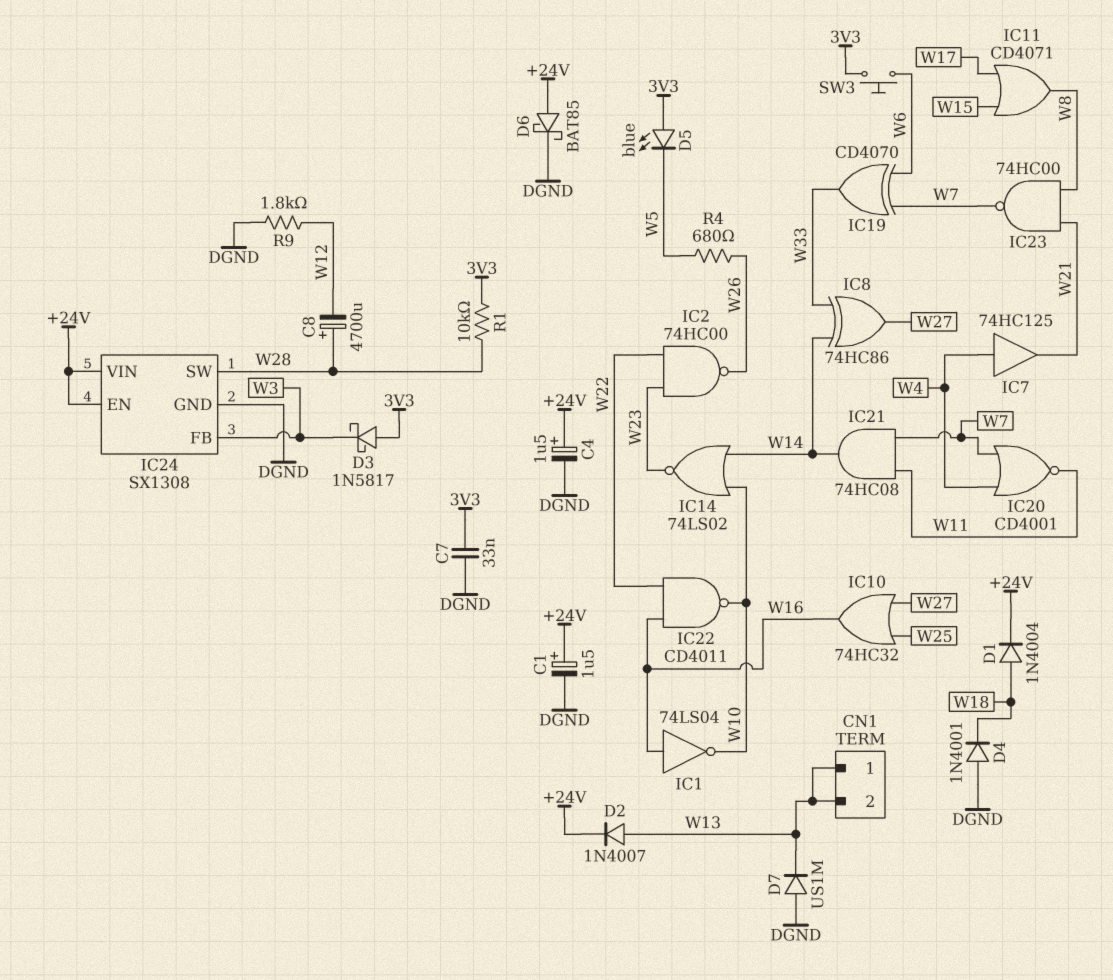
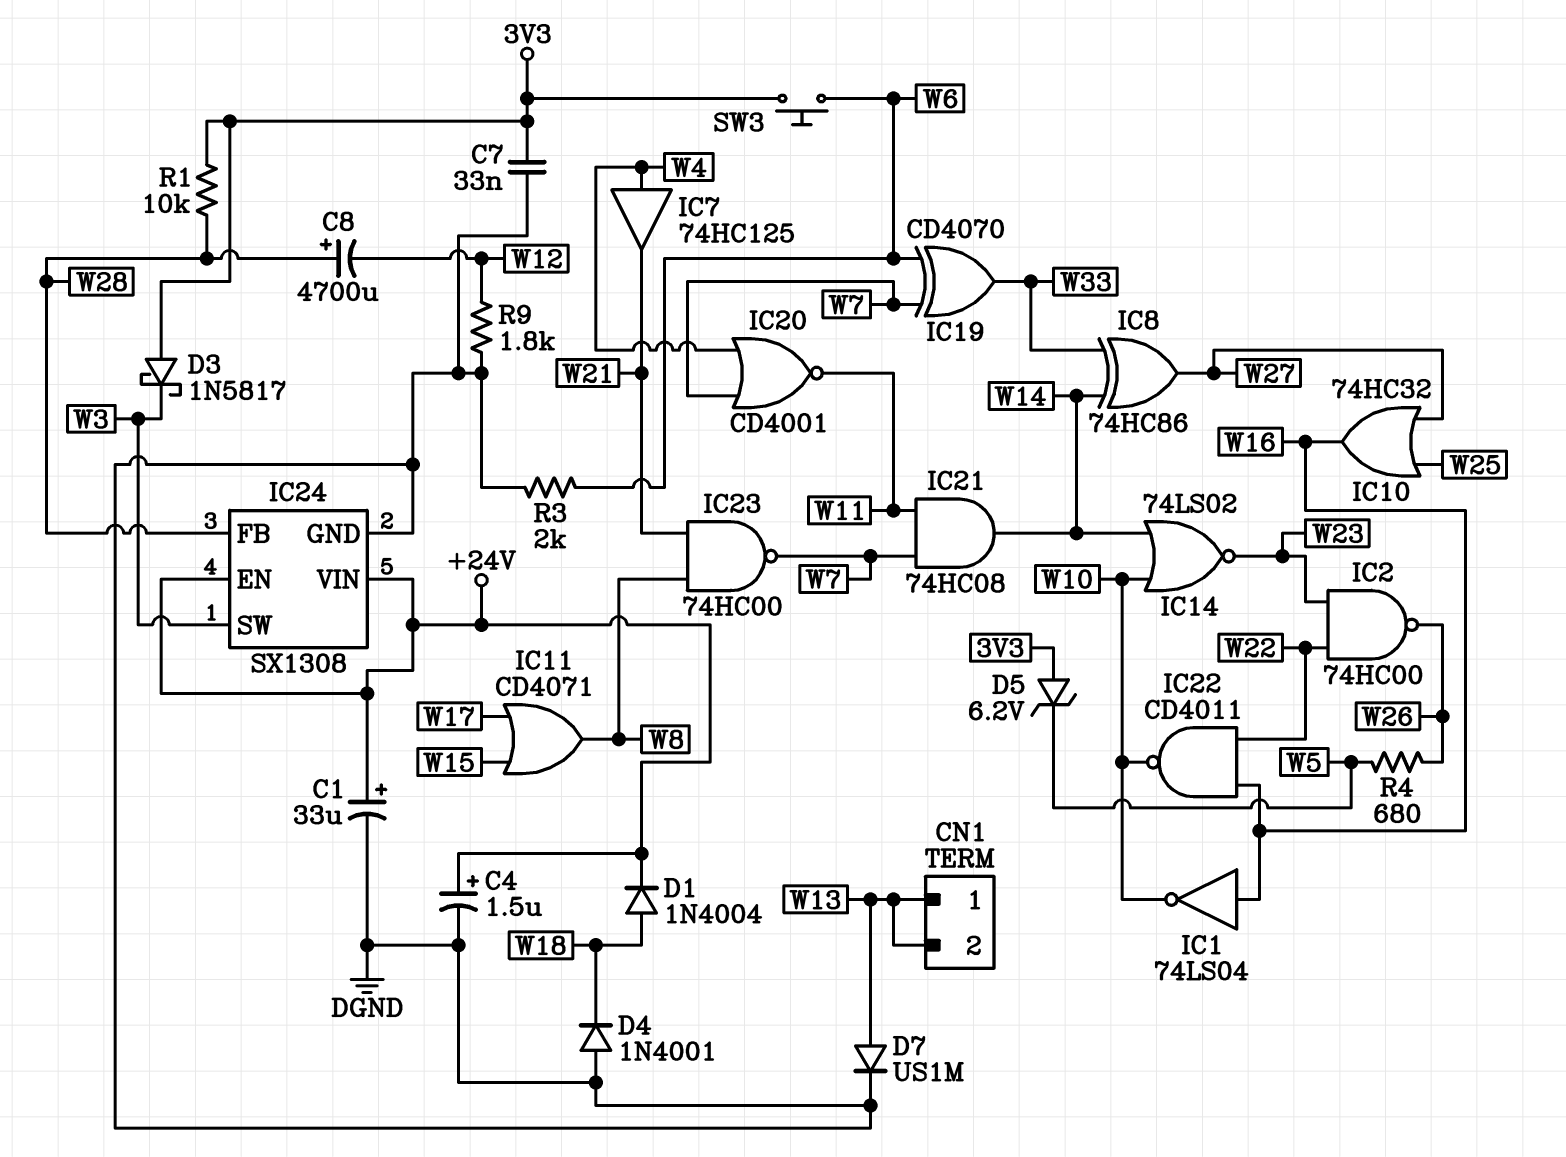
C1: 1.5uF (plus +24V, minus DGND) -> 33uF (plus +24V, minus DGND)
D2: diode 1N4007 (A W13, K +24V) -> none
D5: LED blue (A 3V3, K W5) -> zener 6.2V (A 3V3, K W5)
D6: schottky BAT85 (A +24V, K DGND) -> none
D7: diode US1M (A DGND, K W13) -> diode US1M (A W13, K DGND)
IC24 pin FB: W3 -> W28
IC24 pin SW: W28 -> W3
R3: none -> 2k (DGND, W6)

